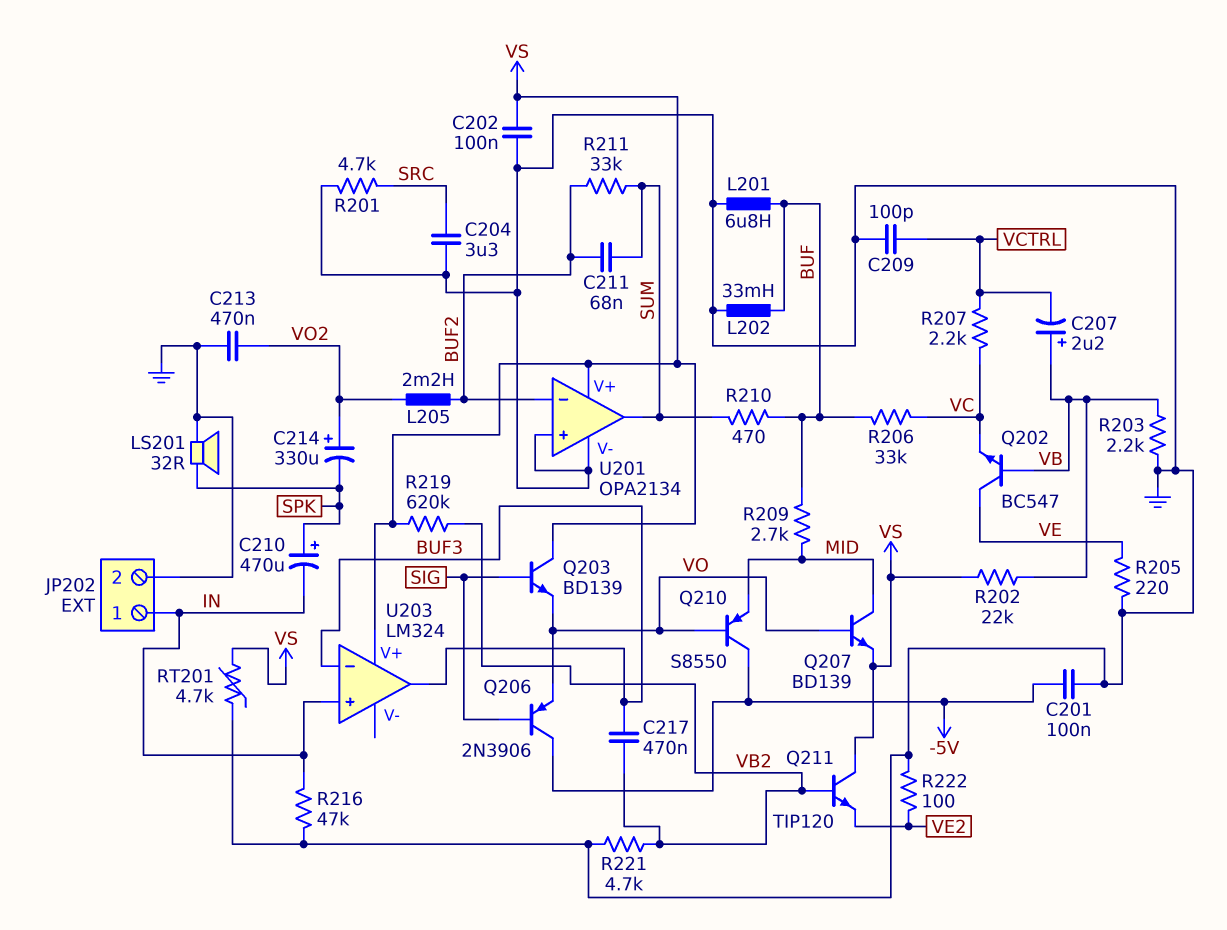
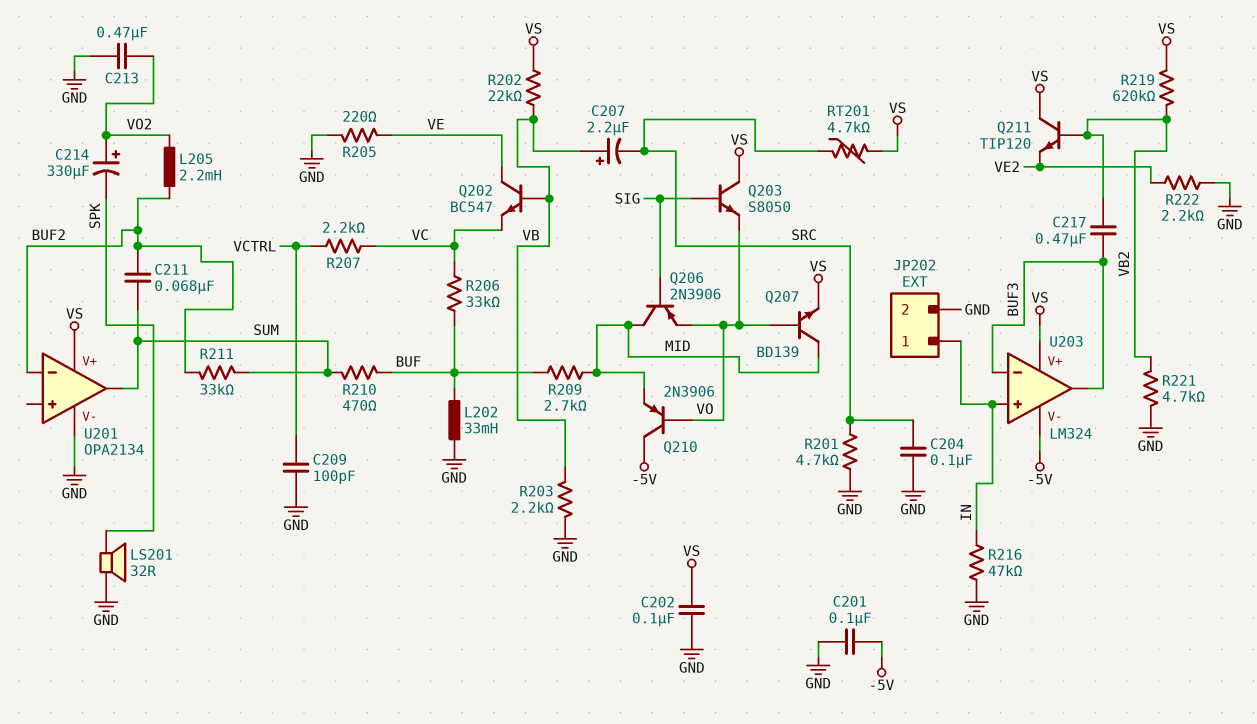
C204: 3.3uF (GND, SRC) -> 100nF (GND, SRC)
C207: 2.2uF (plus VB, minus VCTRL) -> 2.2uF (plus VB, minus SRC)
C210: 470uF (plus SPK, minus IN) -> none
L201: 6.8uH (BUF, GND) -> none
Q203: NPN BD139 (B SIG, C VS, E VO) -> NPN S8050 (B SIG, C VS, E VO)
Q206: PNP 2N3906 (B SIG, C -5V, E VO) -> PNP 2N3906 (B SIG, C MID, E VO)
Q210: PNP S8550 (B VO, C -5V, E MID) -> PNP 2N3906 (B VO, C -5V, E MID)
R222: 100 (GND, VE2) -> 2.2k (GND, VE2)
RT201: 4.7k (GND, VS) -> 4.7k (SRC, VS)
U201 pin in+: GND -> none
U203 pin V-: none -> -5V

